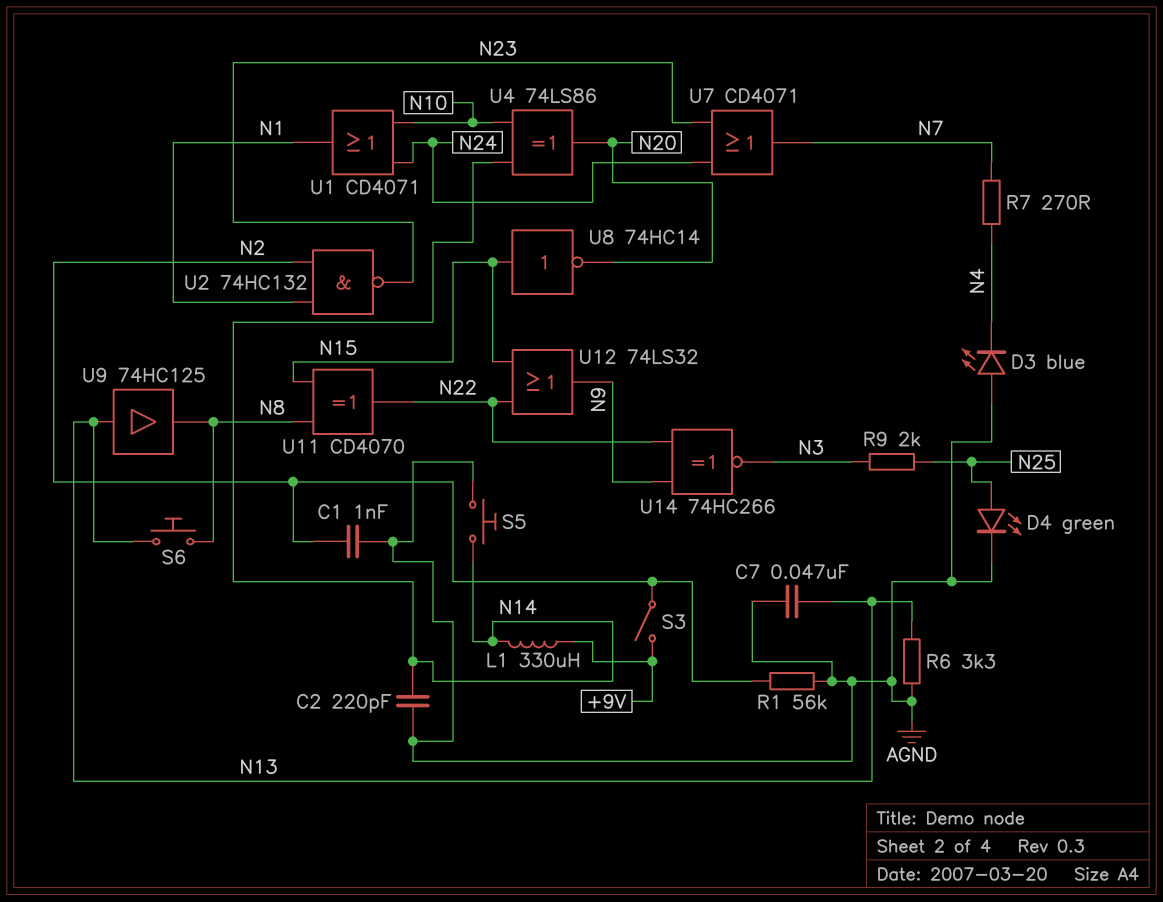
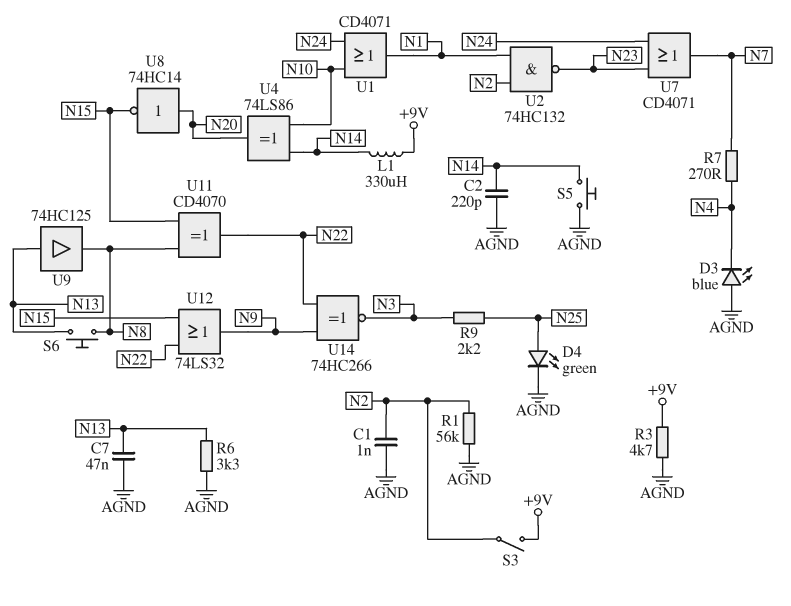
R3: none -> 4.7k (+9V, AGND)
R9: 2k (N3, N25) -> 2.2k (N3, N25)
U8: NOT 74HC14 (in N15, out N20) -> NOT 74HC14 (in N20, out N15)

